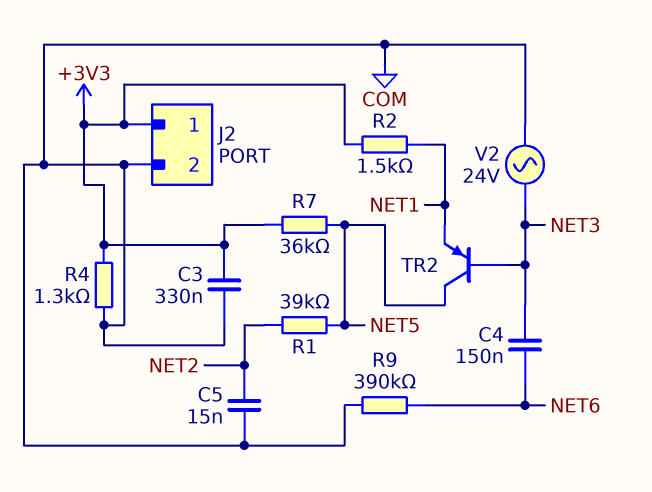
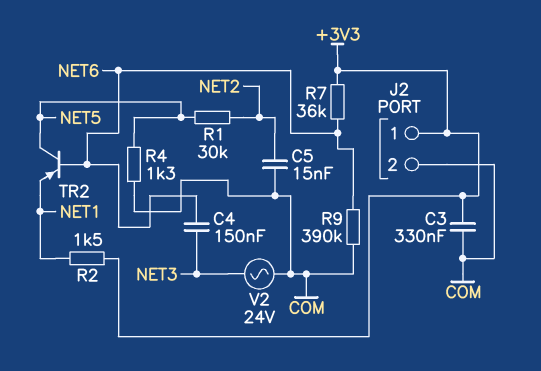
R1: 39k (NET2, NET5) -> 30k (NET2, NET5)
R4: 1.3k (+3V3, COM) -> 1.3k (COM, NET5)
R7: 36k (+3V3, NET5) -> 36k (+3V3, NET6)
TR2: PNP (B NET3, C NET5, E NET1) -> PNP (B NET6, C NET5, E NET1)

